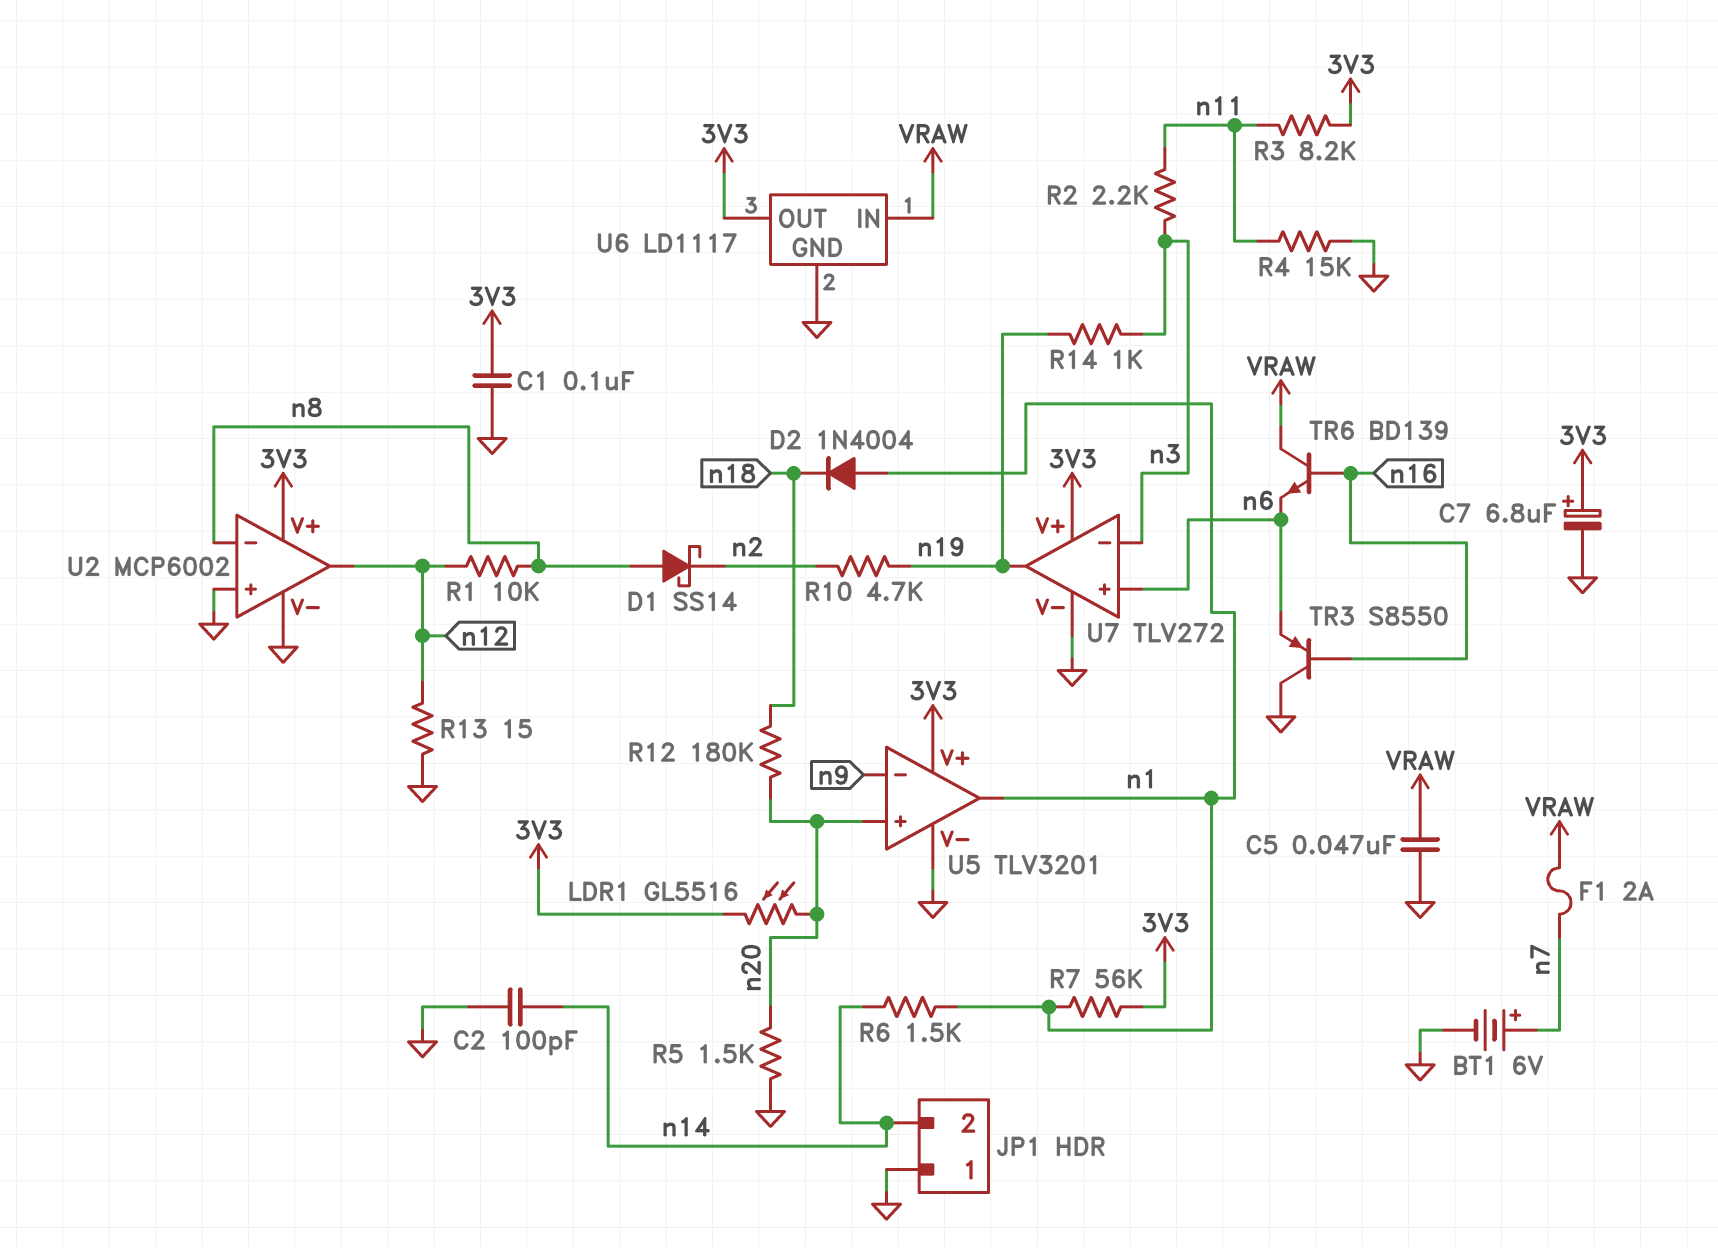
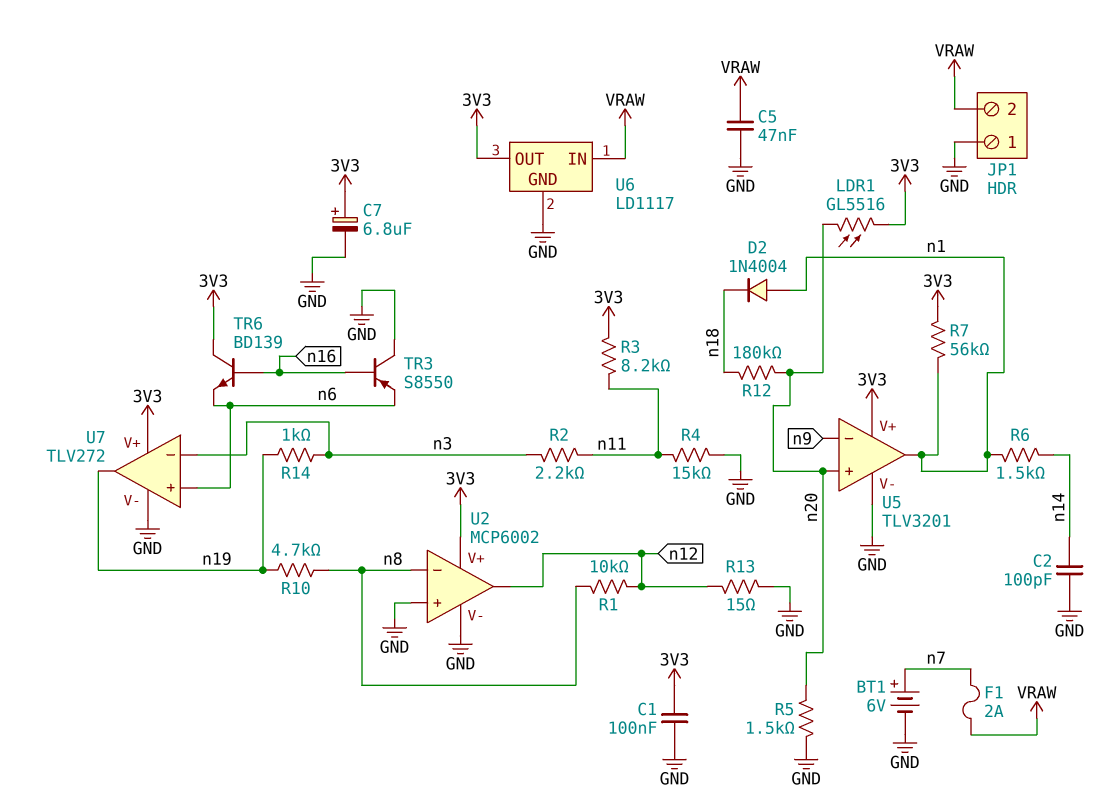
D1: schottky SS14 (A n8, K n2) -> none
JP1 pin 2: n14 -> VRAW
R10: 4.7k (n2, n19) -> 4.7k (n8, n19)
TR6: NPN BD139 (B n16, C VRAW, E n6) -> NPN BD139 (B n16, C 3V3, E n6)

